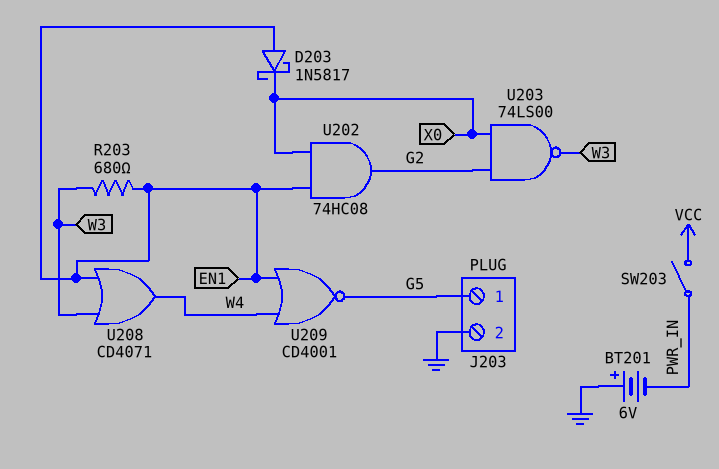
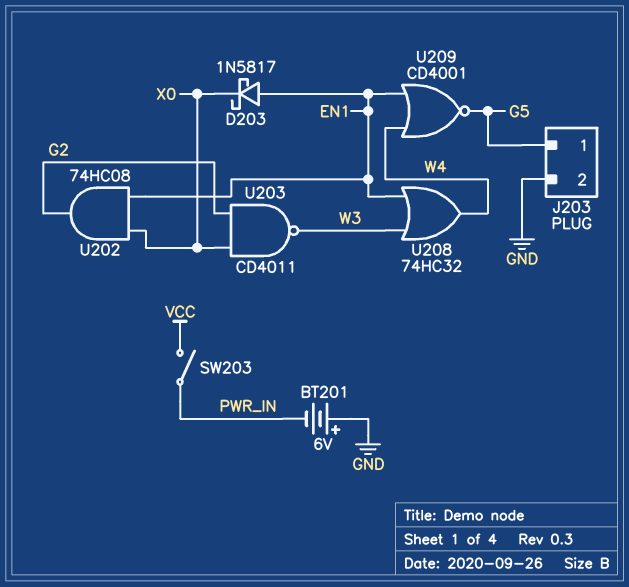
R203: 680 (EN1, W3) -> none
U203: NAND 74LS00 (in G2, in X0, out W3) -> NAND CD4011 (in G2, in X0, out W3)
U208: OR CD4071 (in EN1, in W3, out W4) -> OR 74HC32 (in EN1, in W3, out W4)

